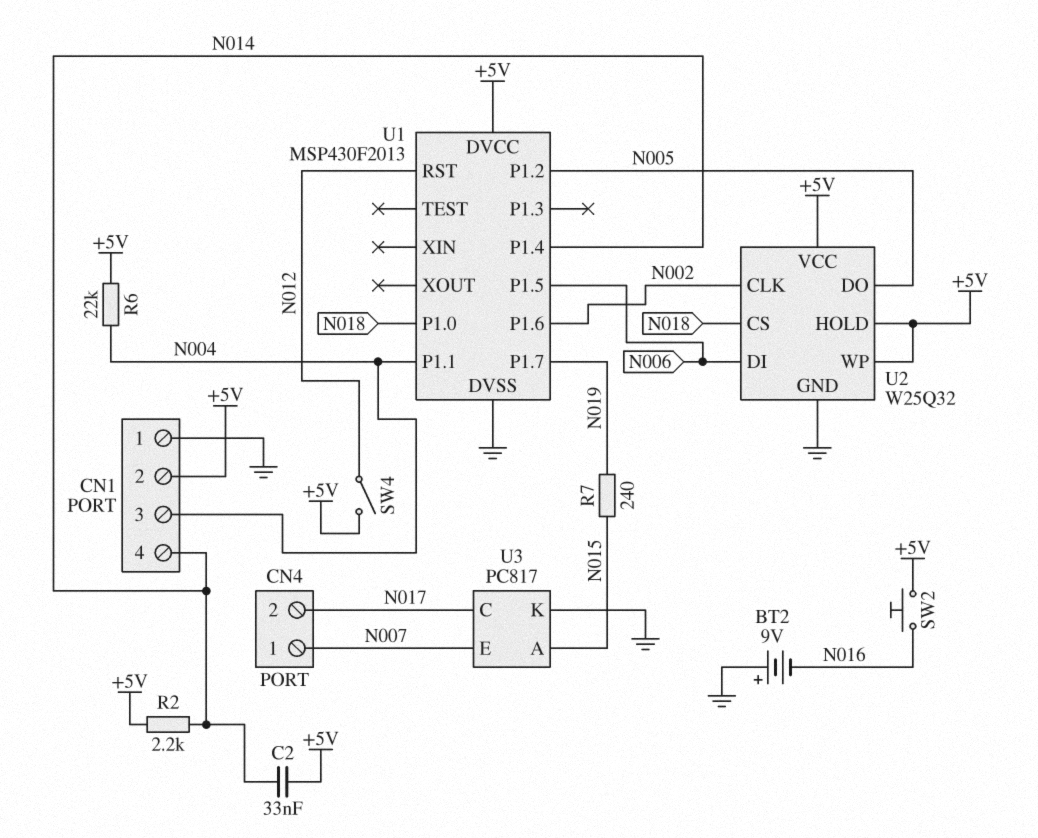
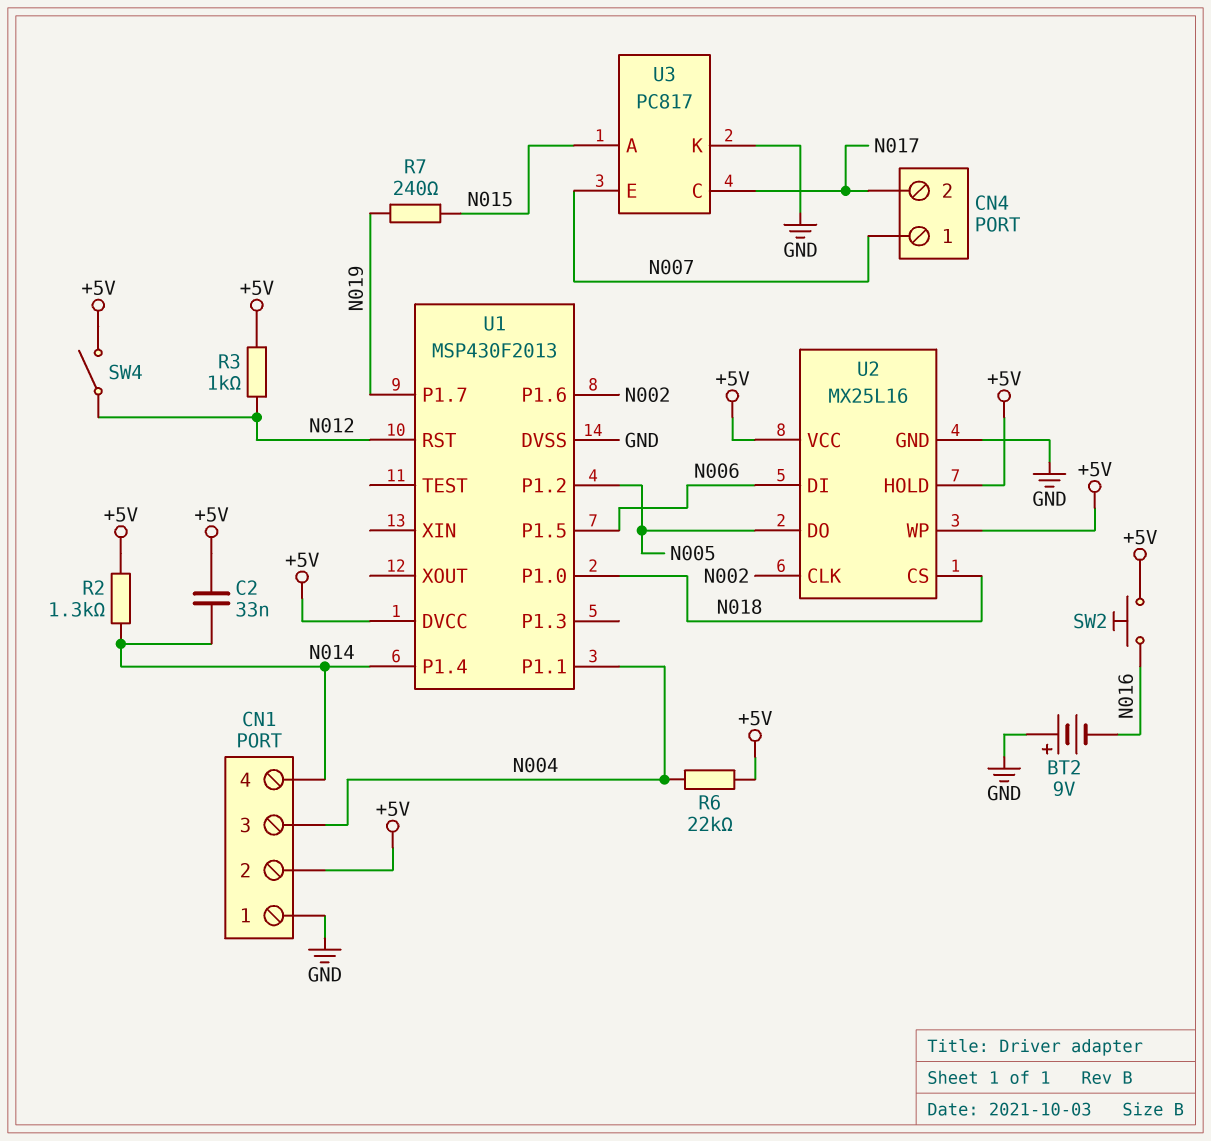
R2: 2.2k (+5V, N014) -> 1.3k (+5V, N014)
R3: none -> 1k (+5V, N012)
U2: W25Q32 -> MX25L16

